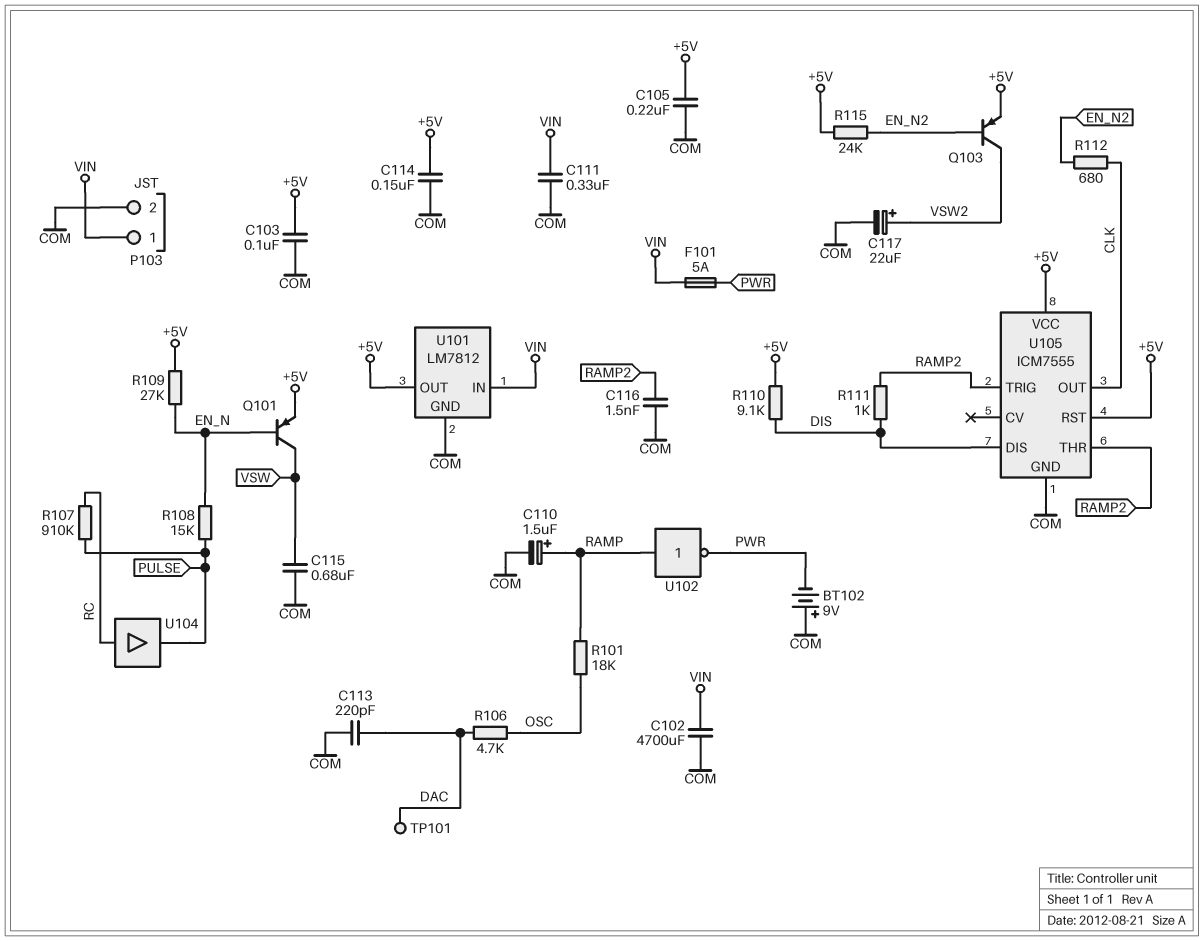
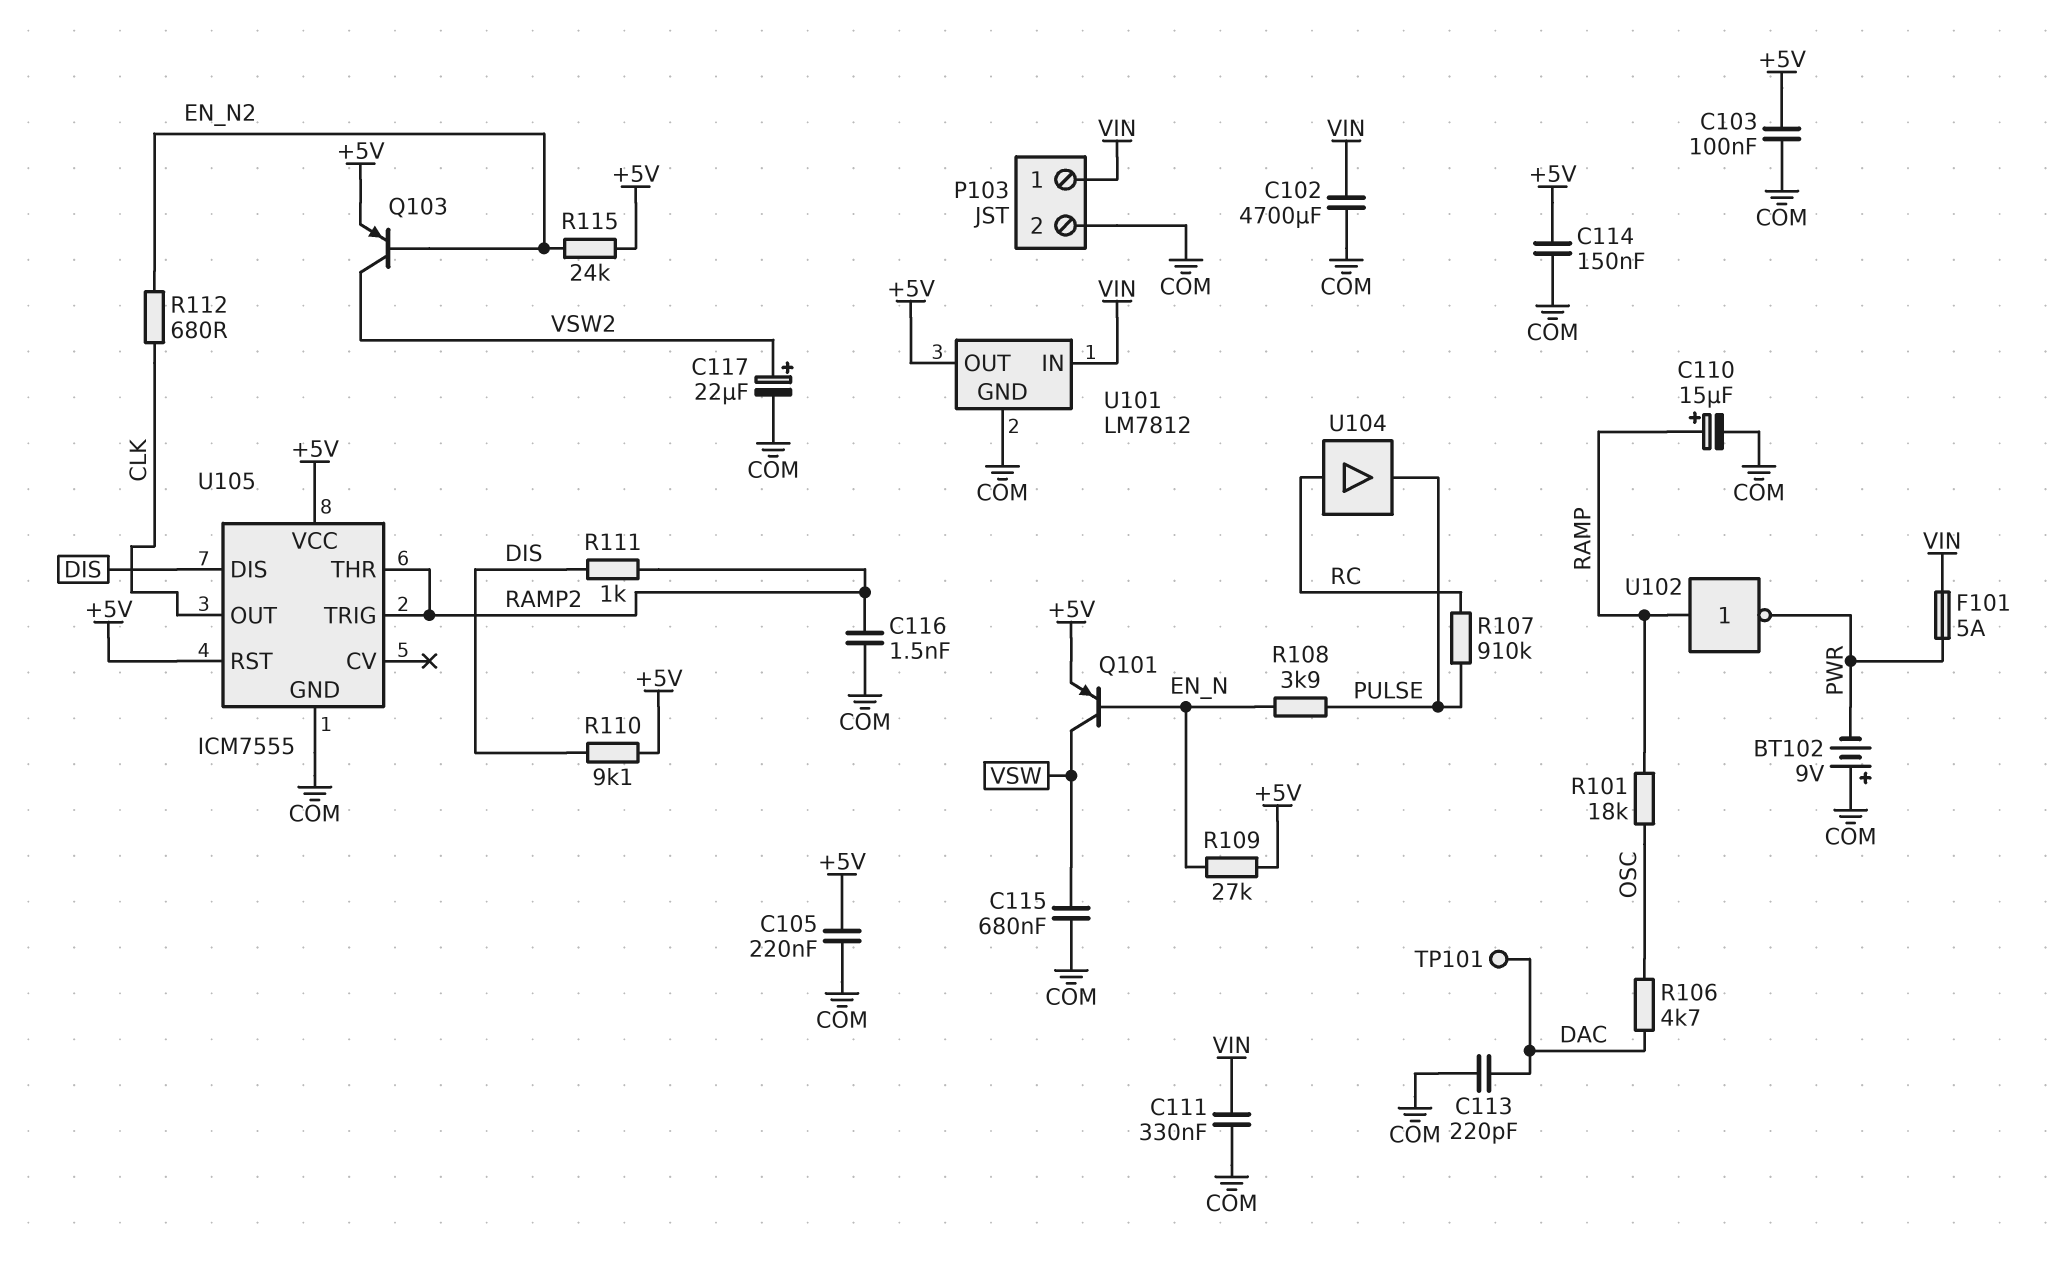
C110: 1.5uF (plus RAMP, minus COM) -> 15uF (plus RAMP, minus COM)
R108: 15k (EN_N, PULSE) -> 3.9k (EN_N, PULSE)

